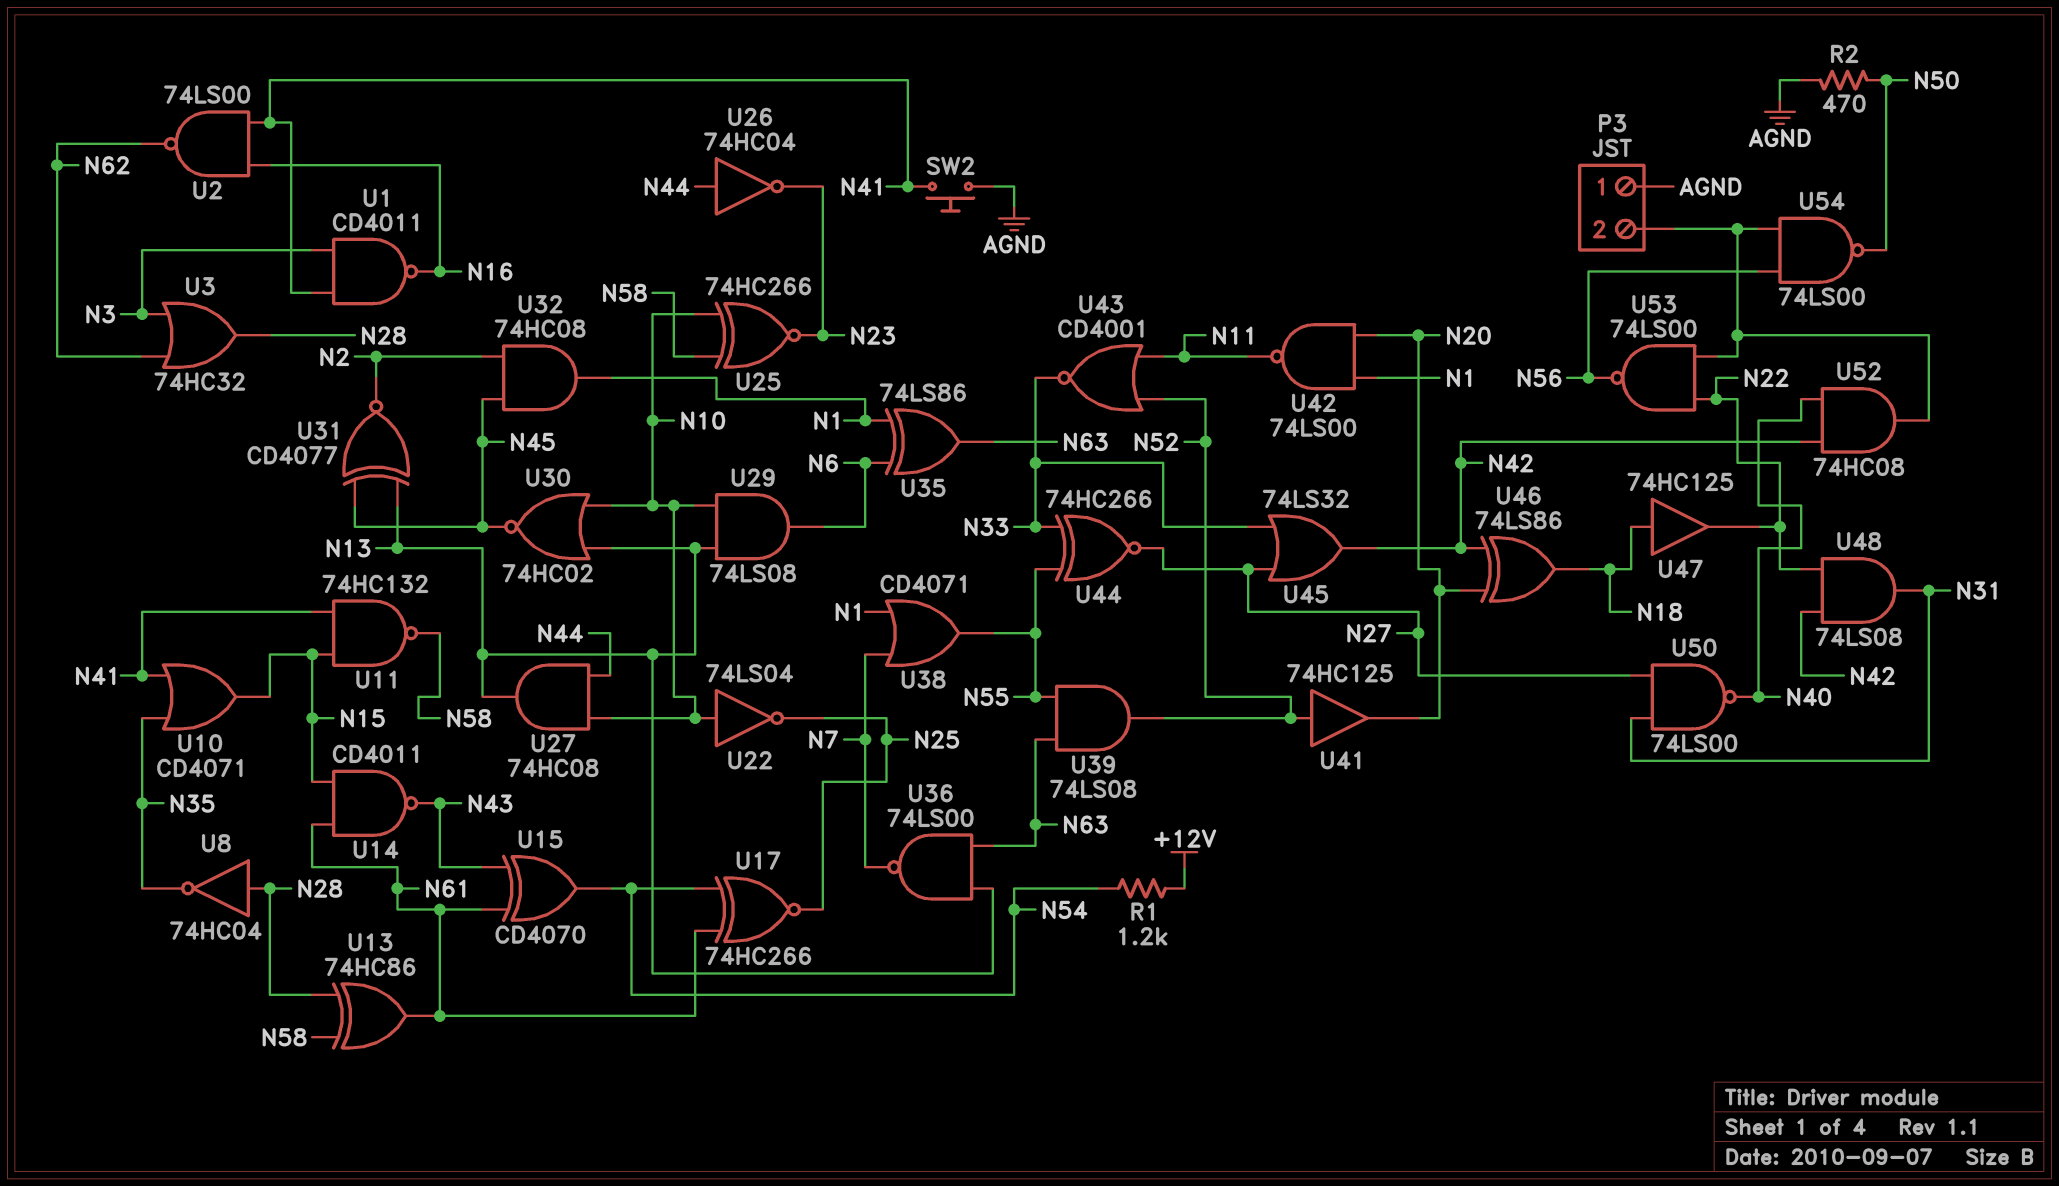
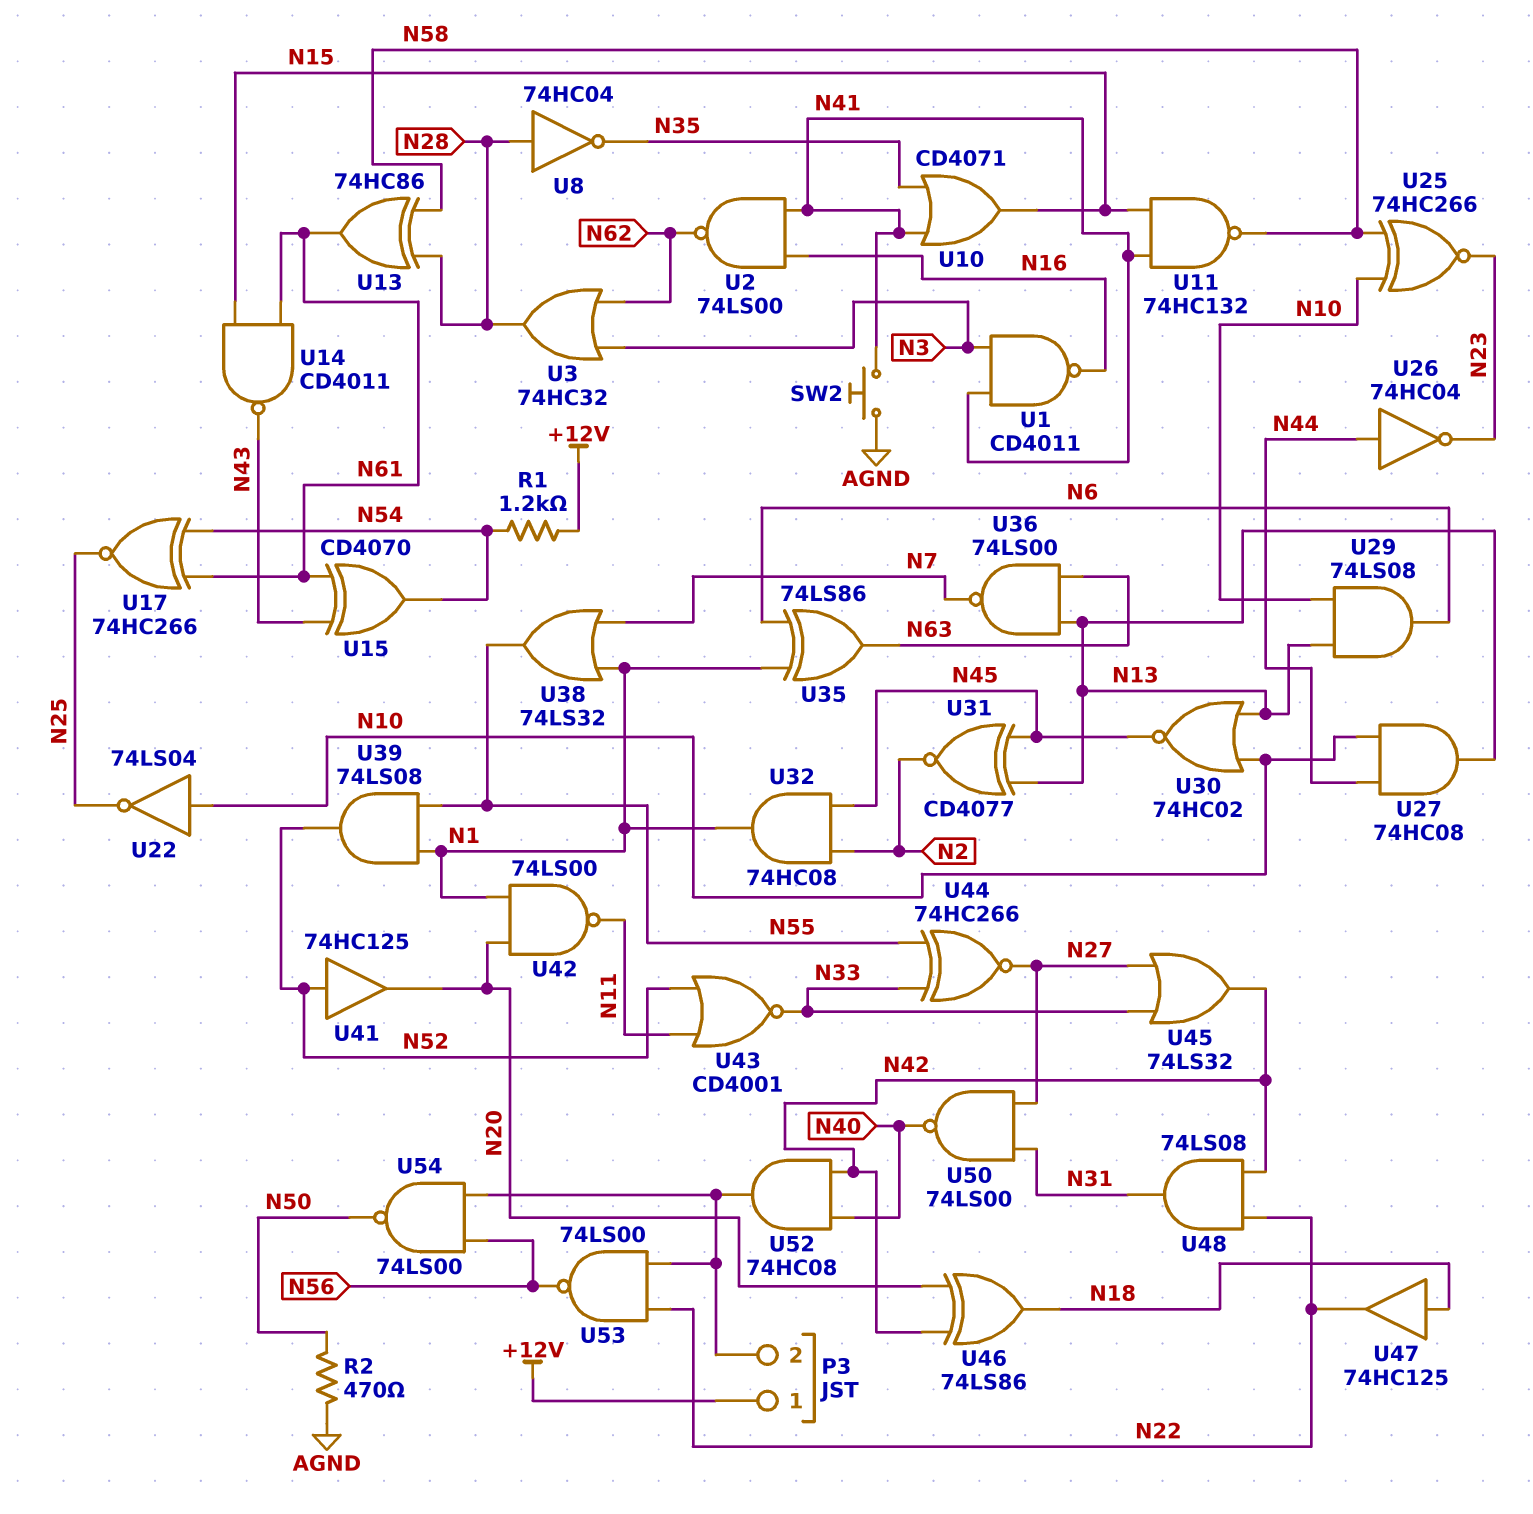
P3 pin 1: AGND -> +12V
U38: OR CD4071 (in N1, in N7, out N55) -> OR 74LS32 (in N1, in N7, out N55)
U39: AND 74LS08 (in N55, in N63, out N52) -> AND 74LS08 (in N1, in N55, out N52)

